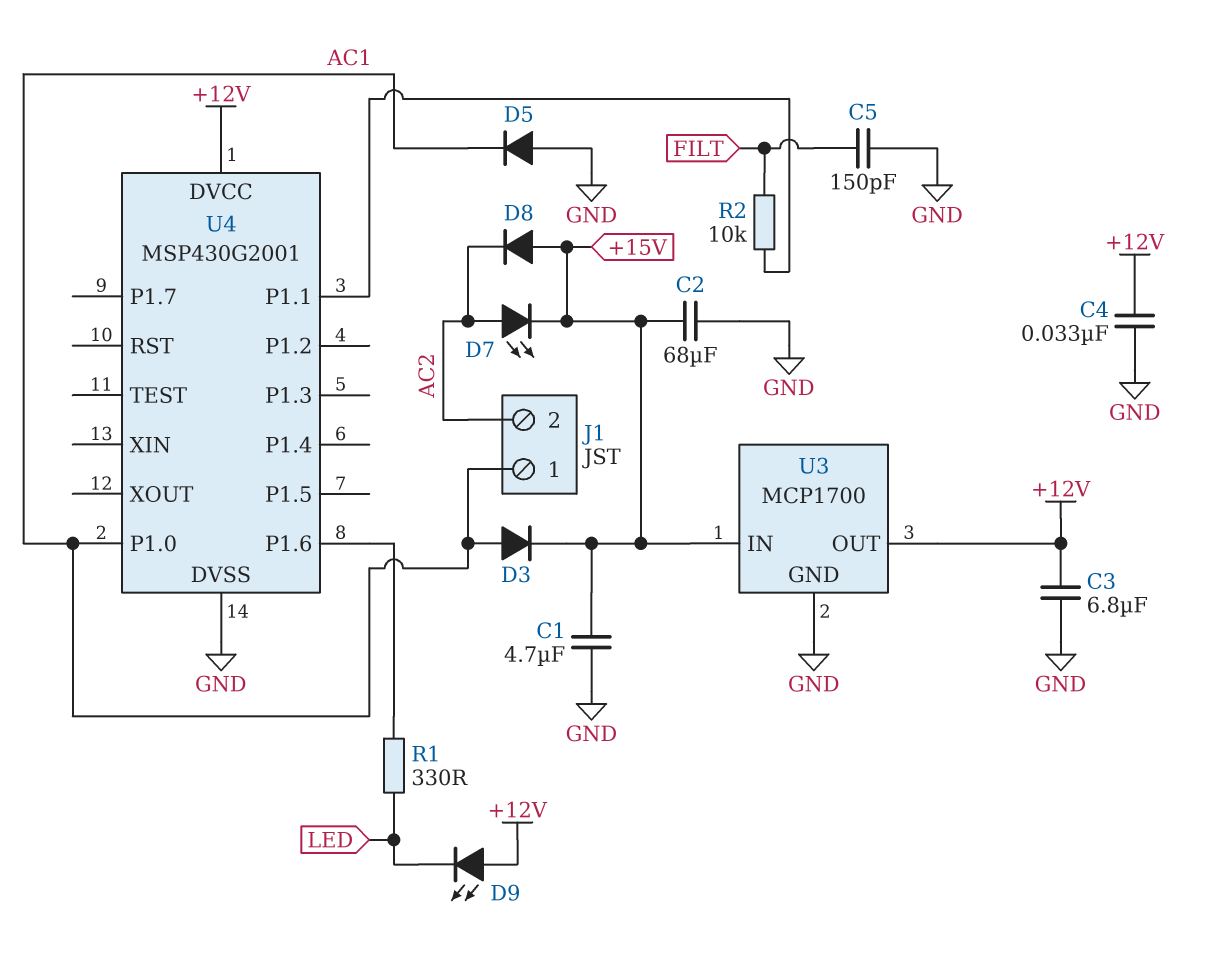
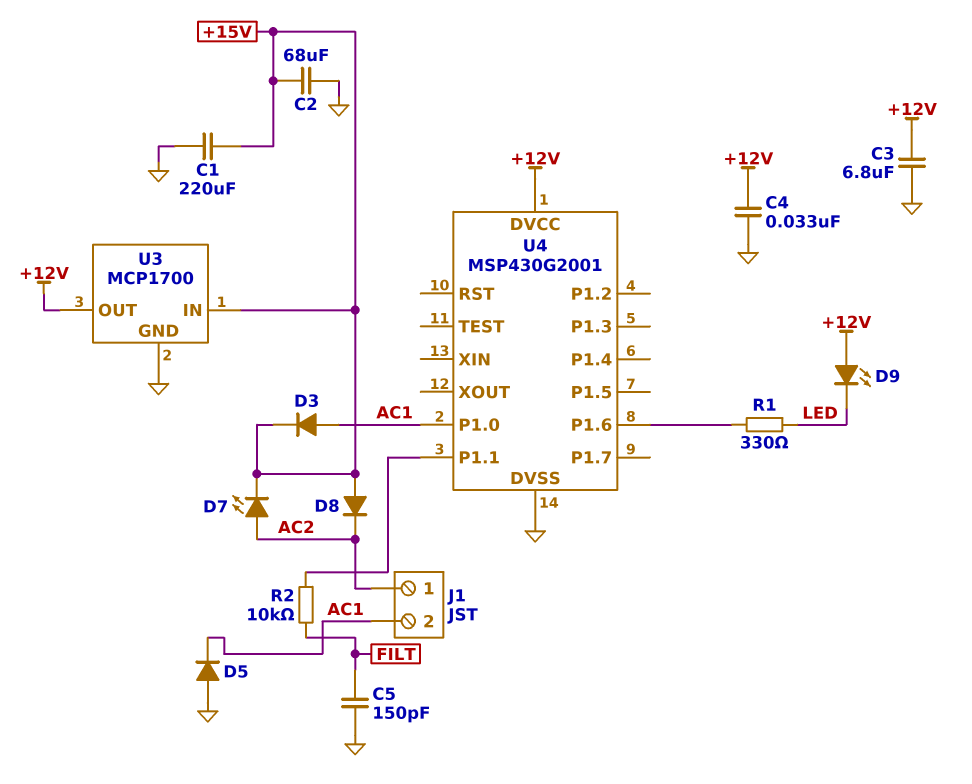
C1: 4.7uF (+15V, GND) -> 220uF (+15V, GND)
J1 pin 1: AC1 -> AC2
J1 pin 2: AC2 -> AC1

